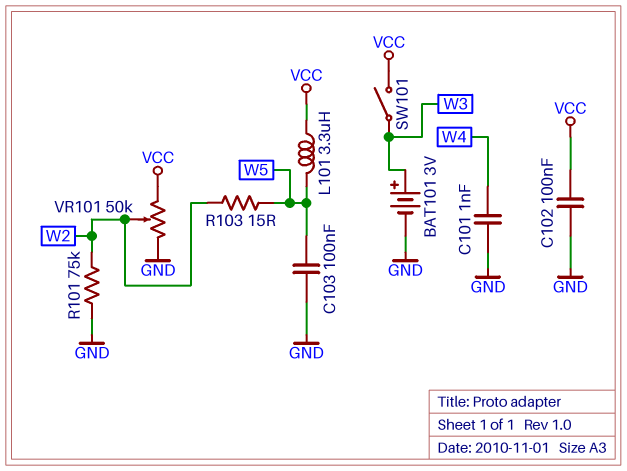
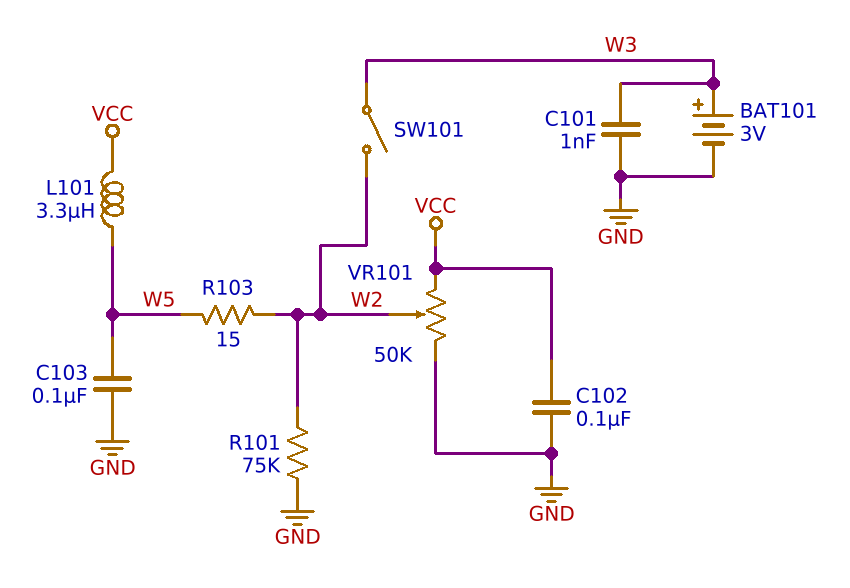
C101: 1nF (GND, W4) -> 1nF (GND, W3)
SW101: switch (VCC, W3) -> switch (W2, W3)

